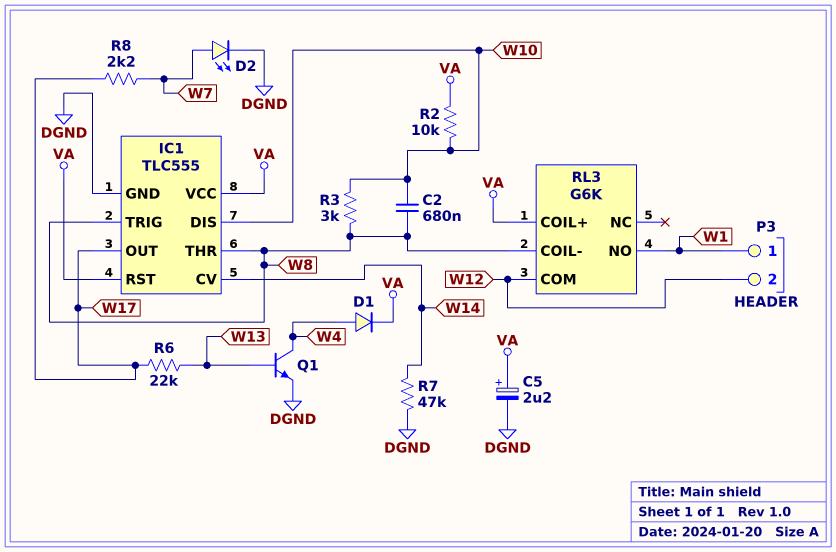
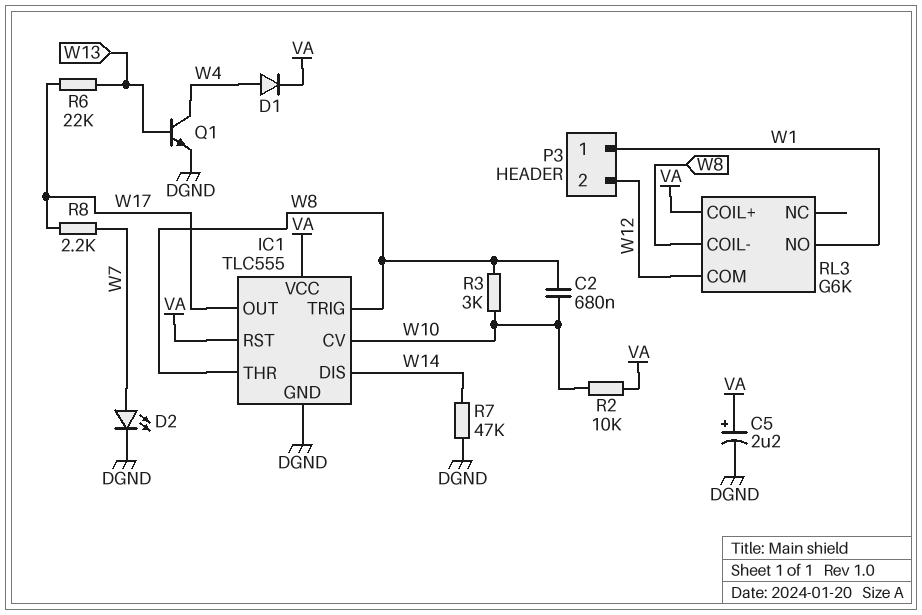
IC1 pin CV: W14 -> W10
IC1 pin DIS: W10 -> W14

